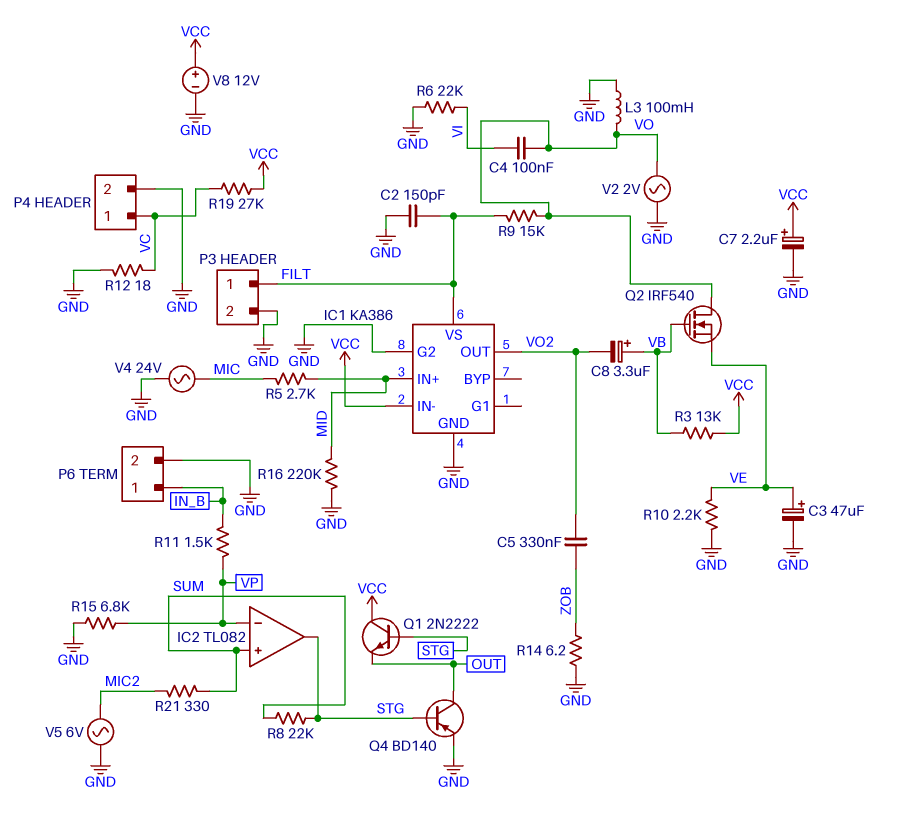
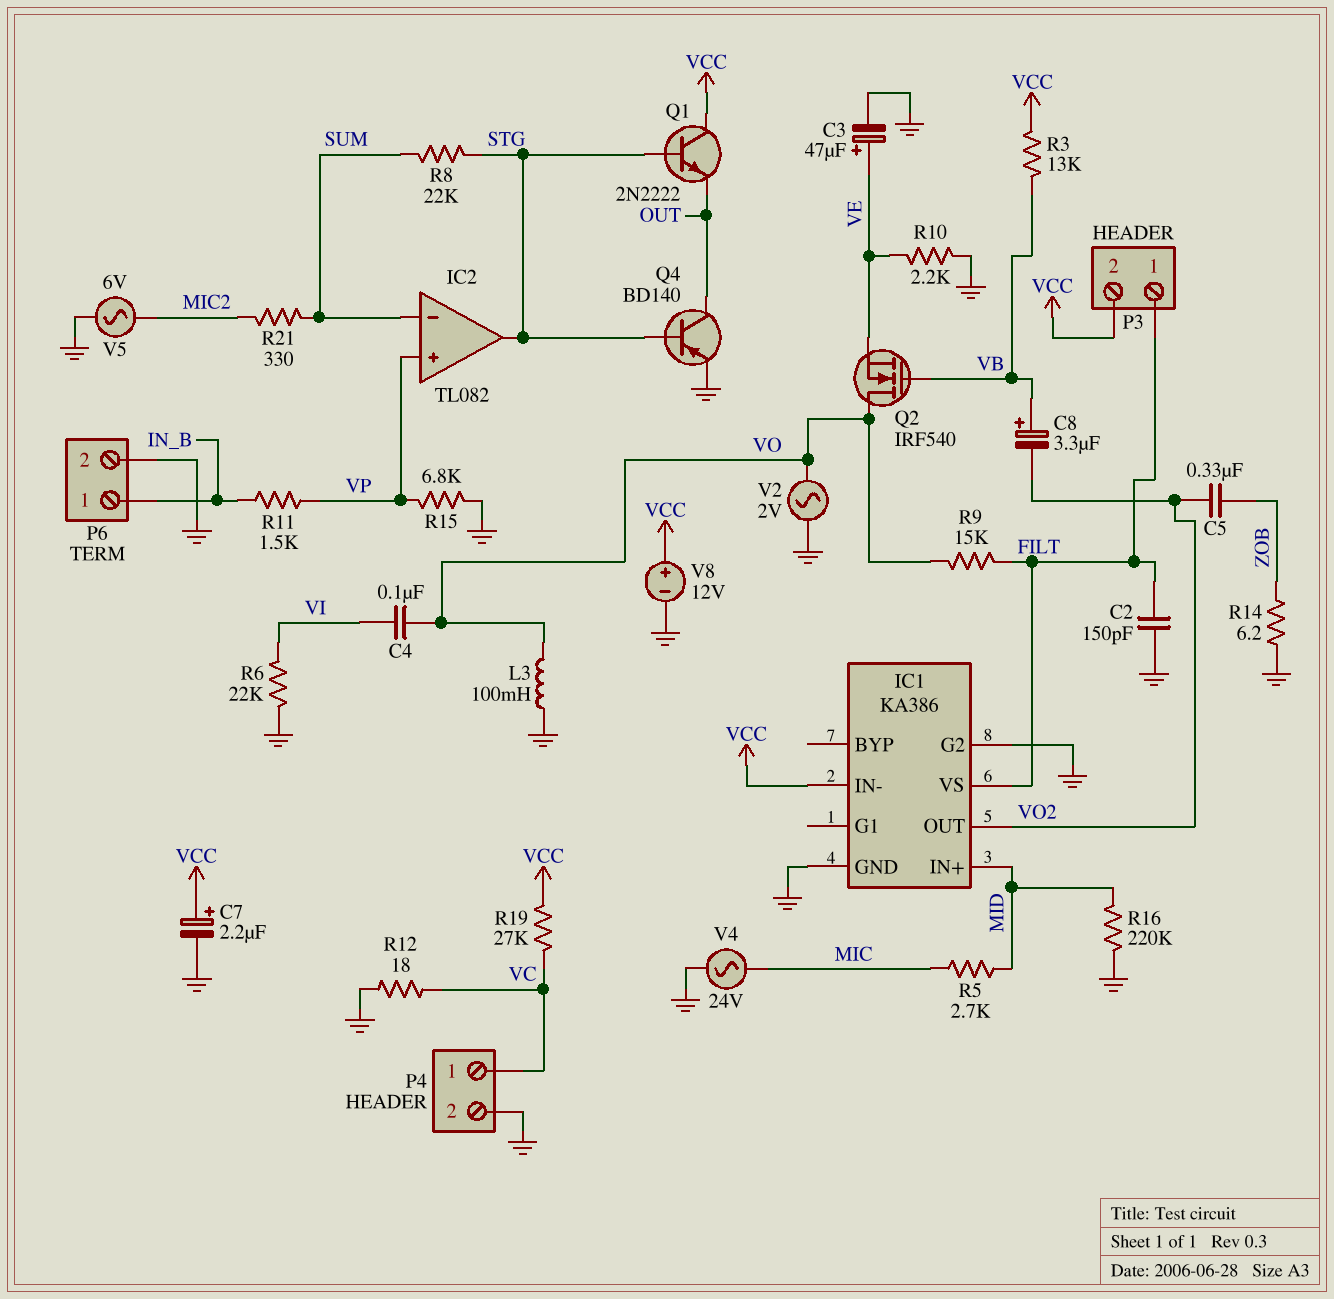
IC2 pin in+: SUM -> VP
IC2 pin in-: VP -> SUM
P3 pin 2: GND -> VCC

